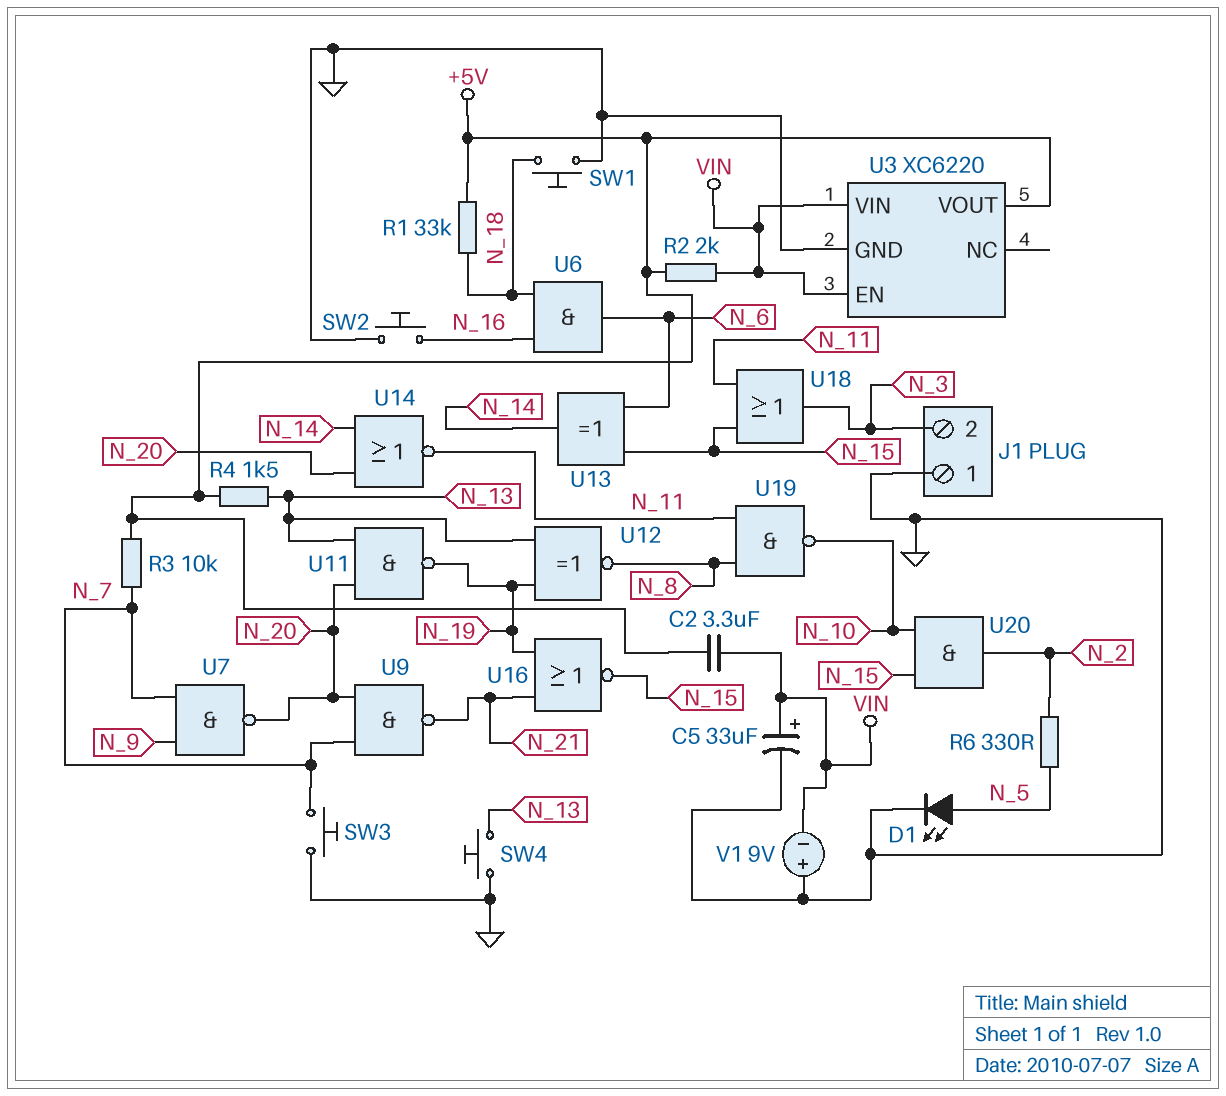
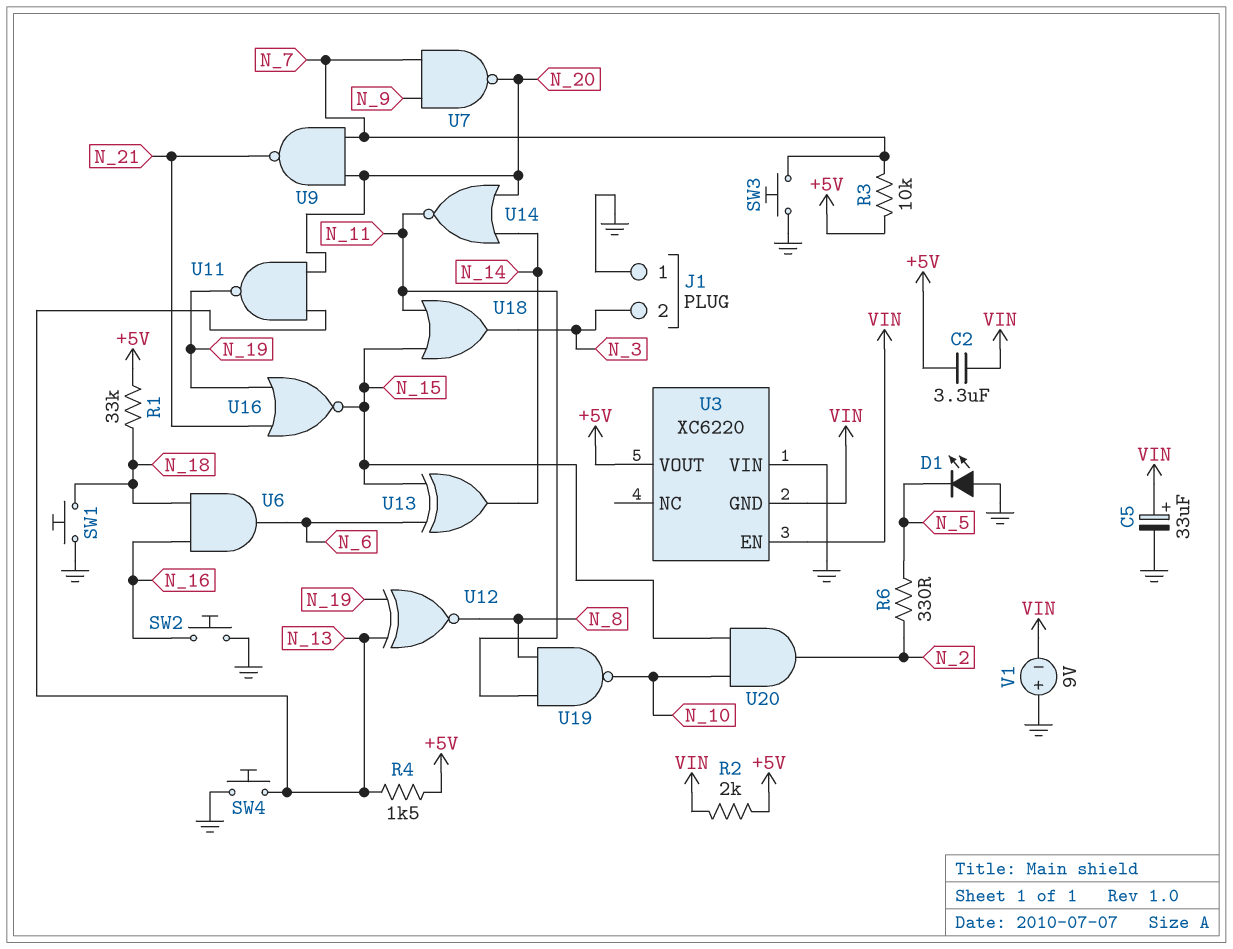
D1: LED (A N_5, K GND) -> LED (A GND, K N_5)
U3 pin GND: GND -> VIN
U3 pin VIN: VIN -> GND

